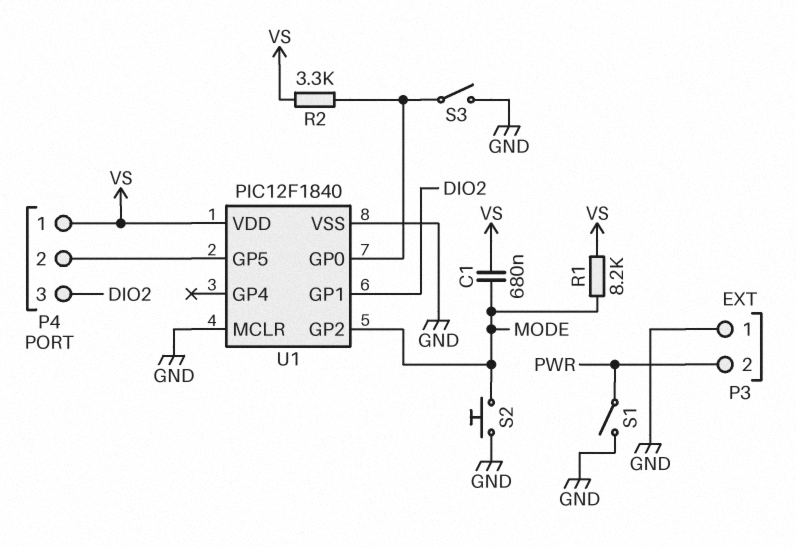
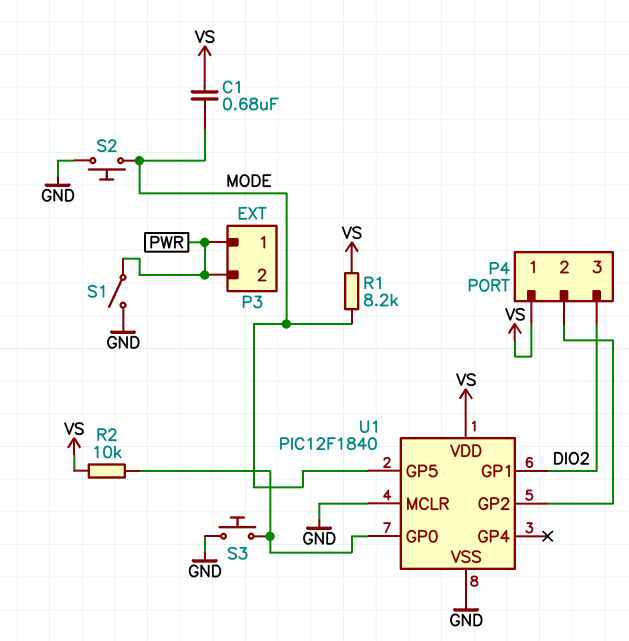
P3 pin 1: GND -> PWR
R2: 3.3k (U1/GP0, VS) -> 10k (U1/GP0, VS)
S3: switch (GND, U1/GP0) -> button (GND, U1/GP0)
U1 pin GP2: MODE -> P4/2
U1 pin GP5: P4/2 -> MODE

